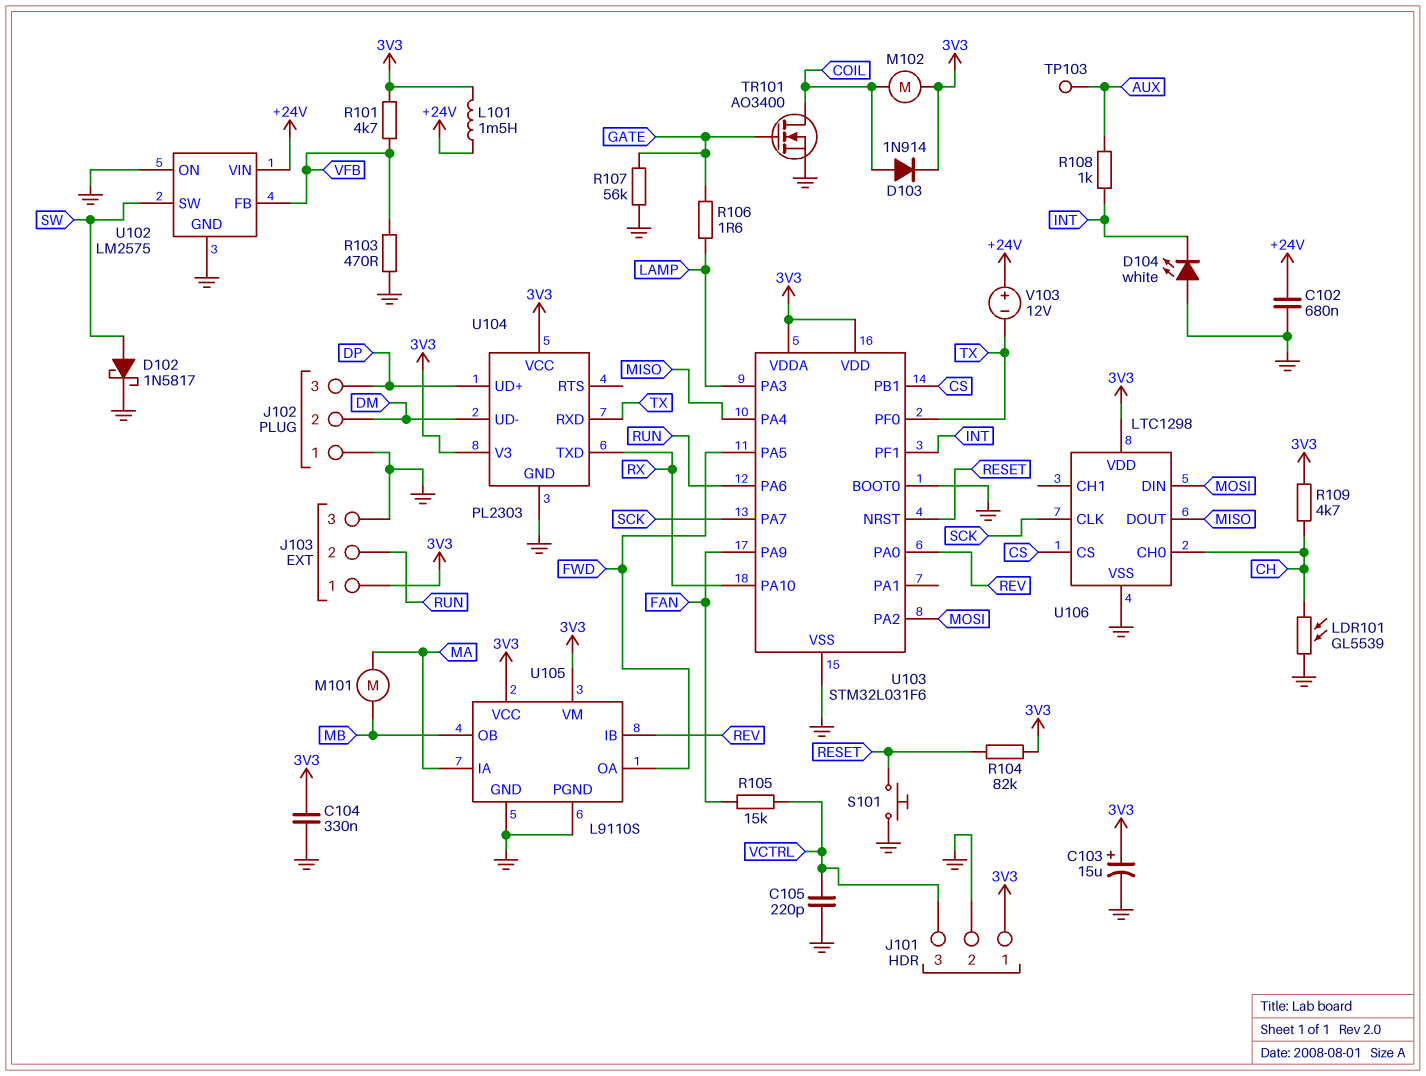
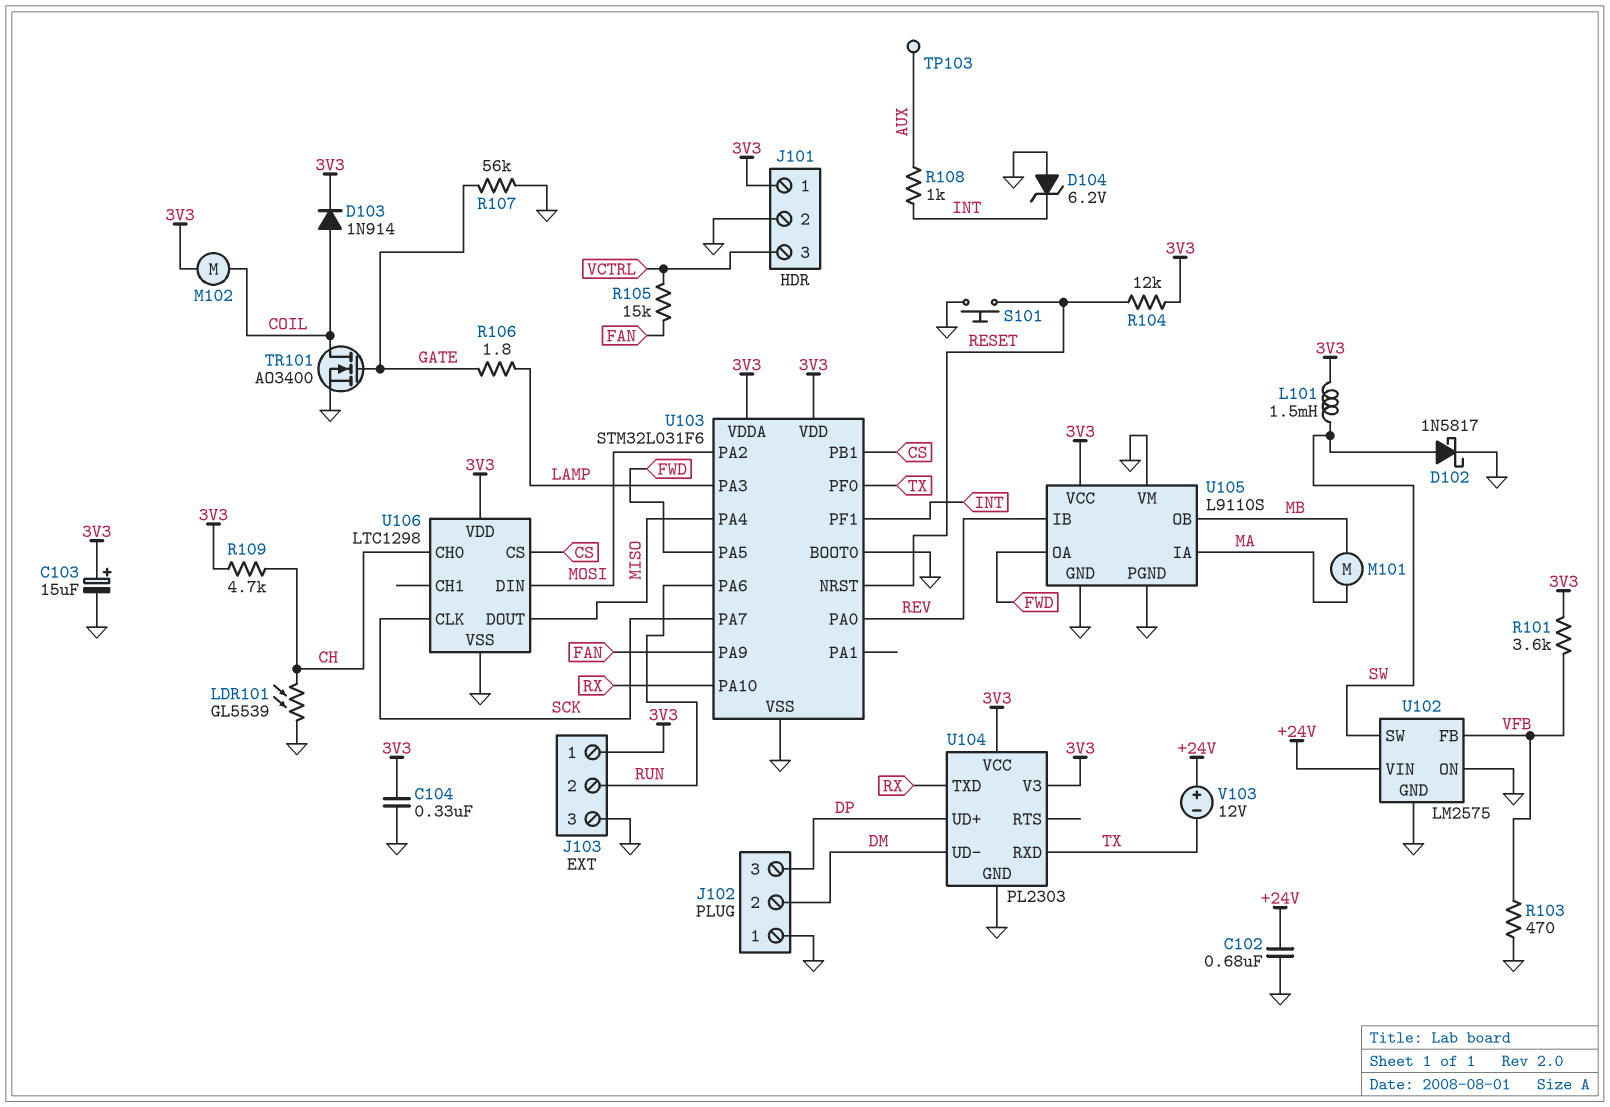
C105: 220pF (GND, VCTRL) -> none
D104: LED white (A GND, K INT) -> zener 6.2V (A GND, K INT)
L101: 1.5mH (+24V, 3V3) -> 1.5mH (3V3, SW)
R101: 4.7k (3V3, VFB) -> 3.6k (3V3, VFB)
R104: 82k (3V3, RESET) -> 12k (3V3, RESET)
R106: 1.6 (GATE, LAMP) -> 1.8 (GATE, LAMP)
U105 pin VM: 3V3 -> GND

